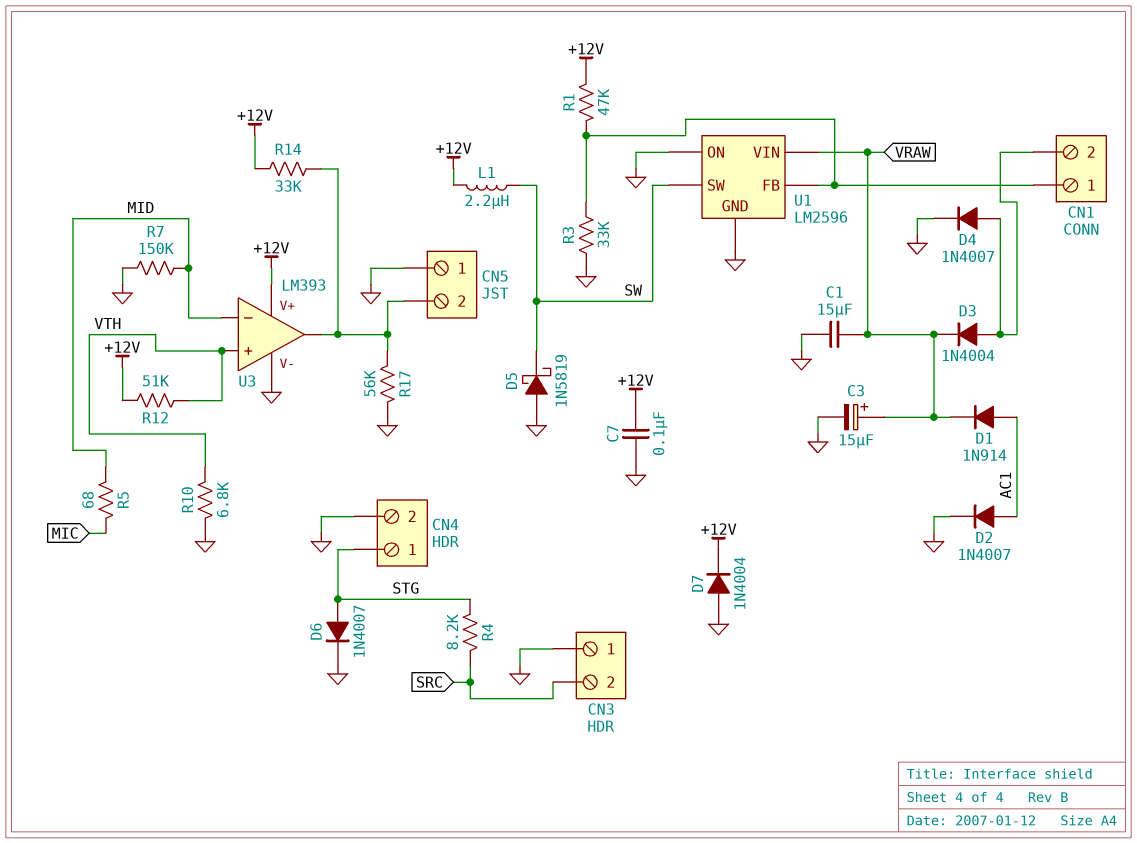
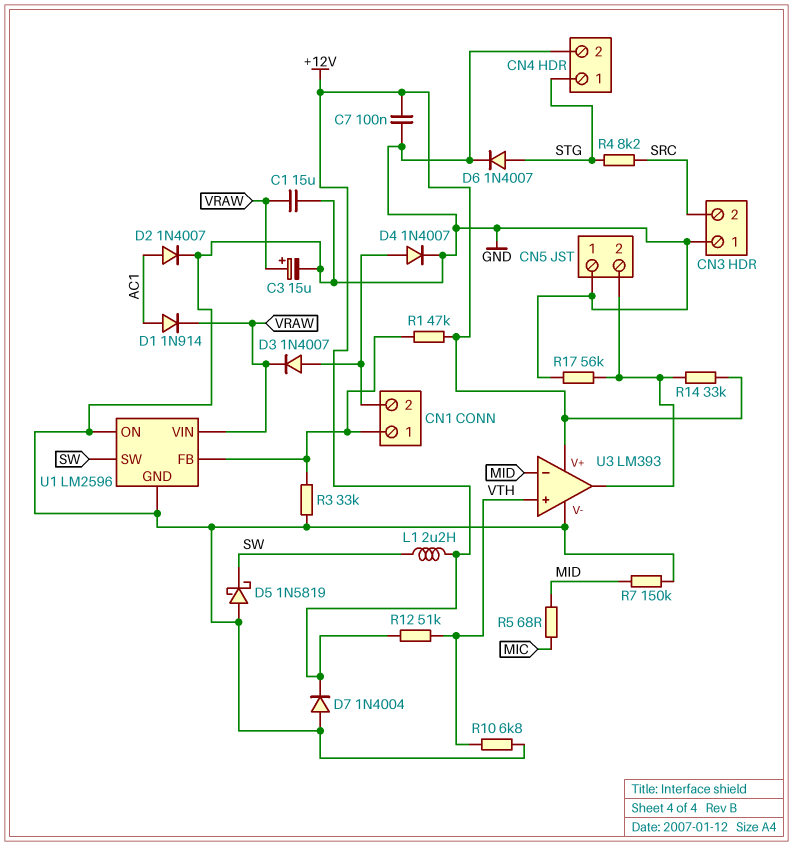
D3: diode 1N4004 (A CN1/2, K VRAW) -> diode 1N4007 (A CN1/2, K VRAW)

